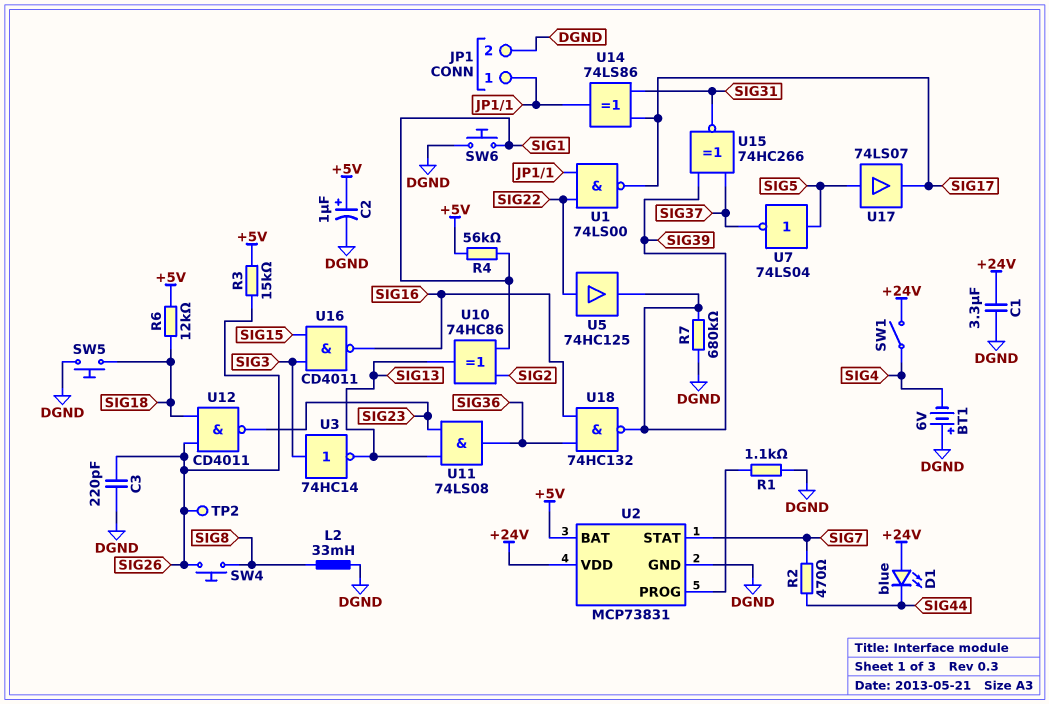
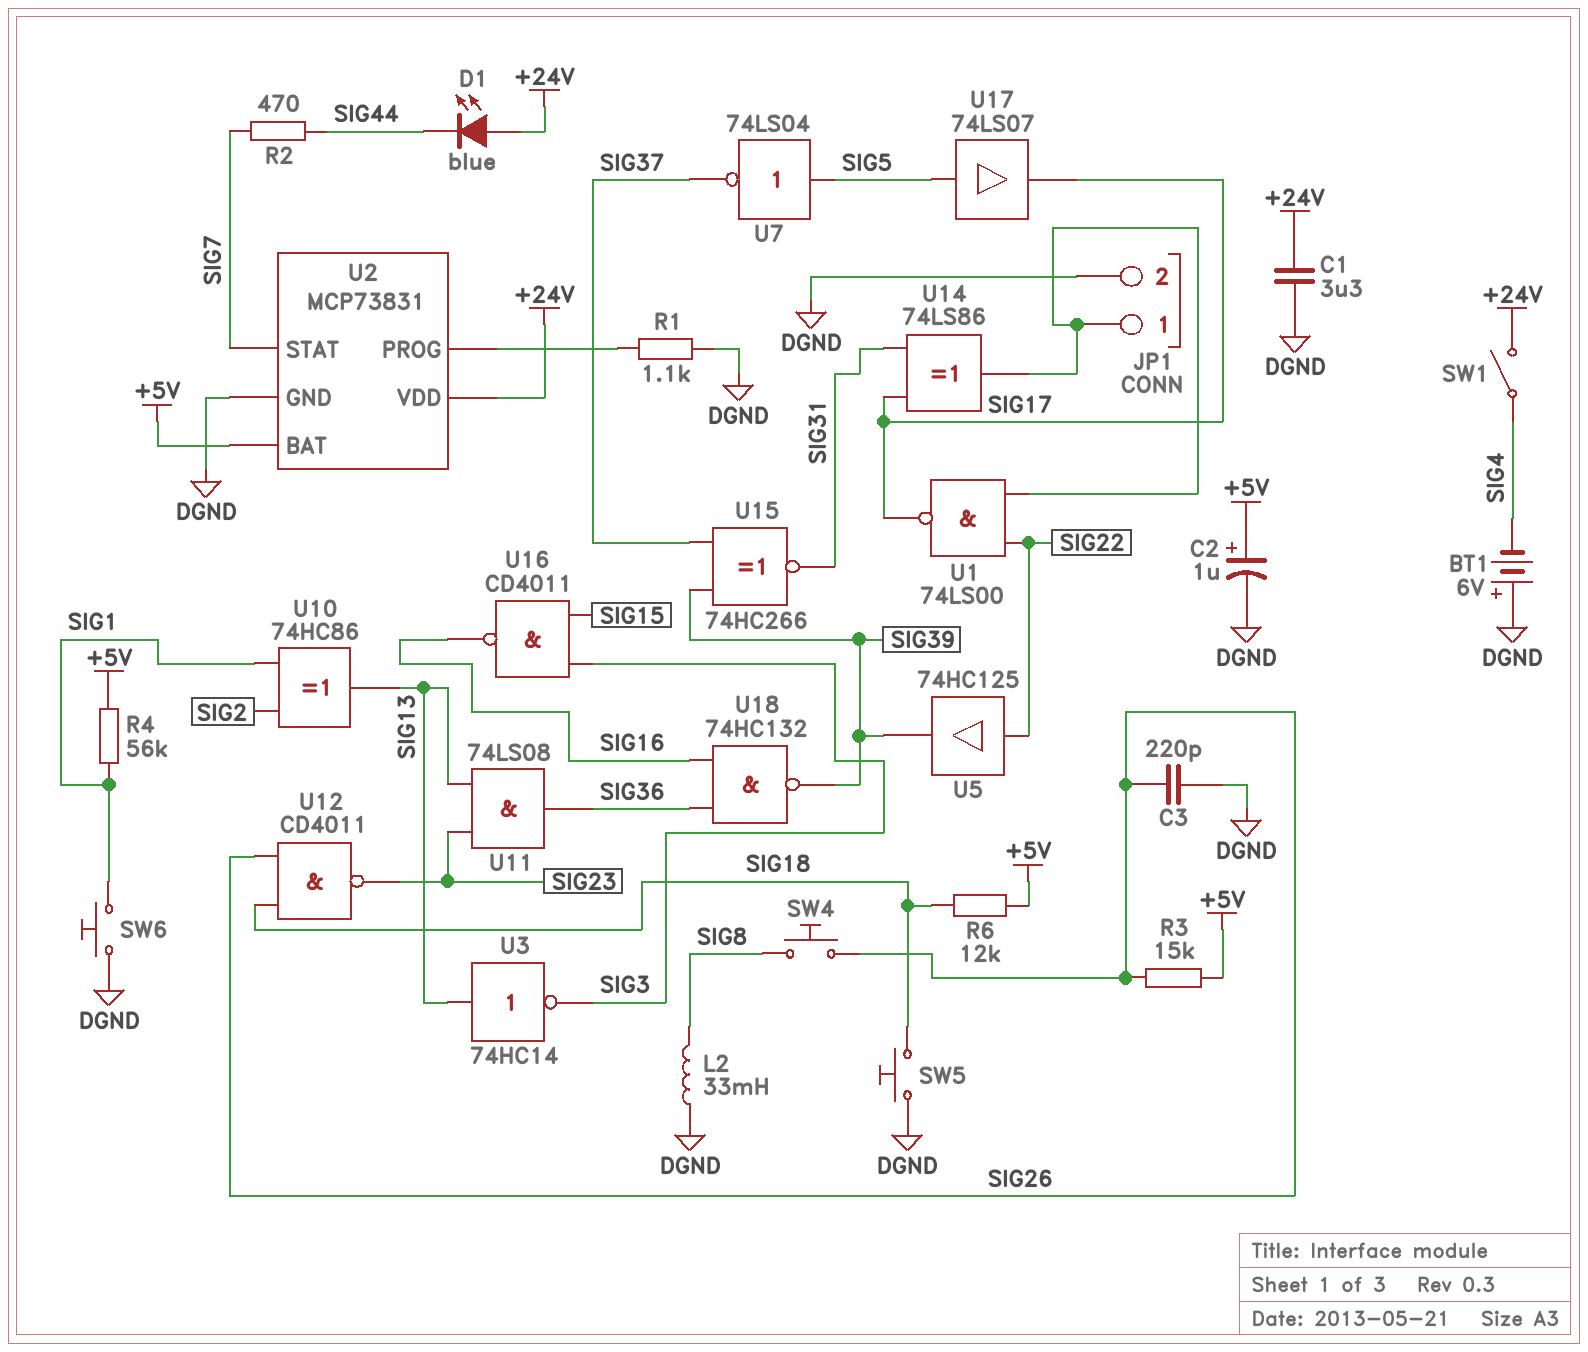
R7: 680k (DGND, SIG39) -> none
TP2: test point (SIG26) -> none
U3: NOT 74HC14 (in SIG3, out SIG13) -> NOT 74HC14 (in SIG13, out SIG3)

